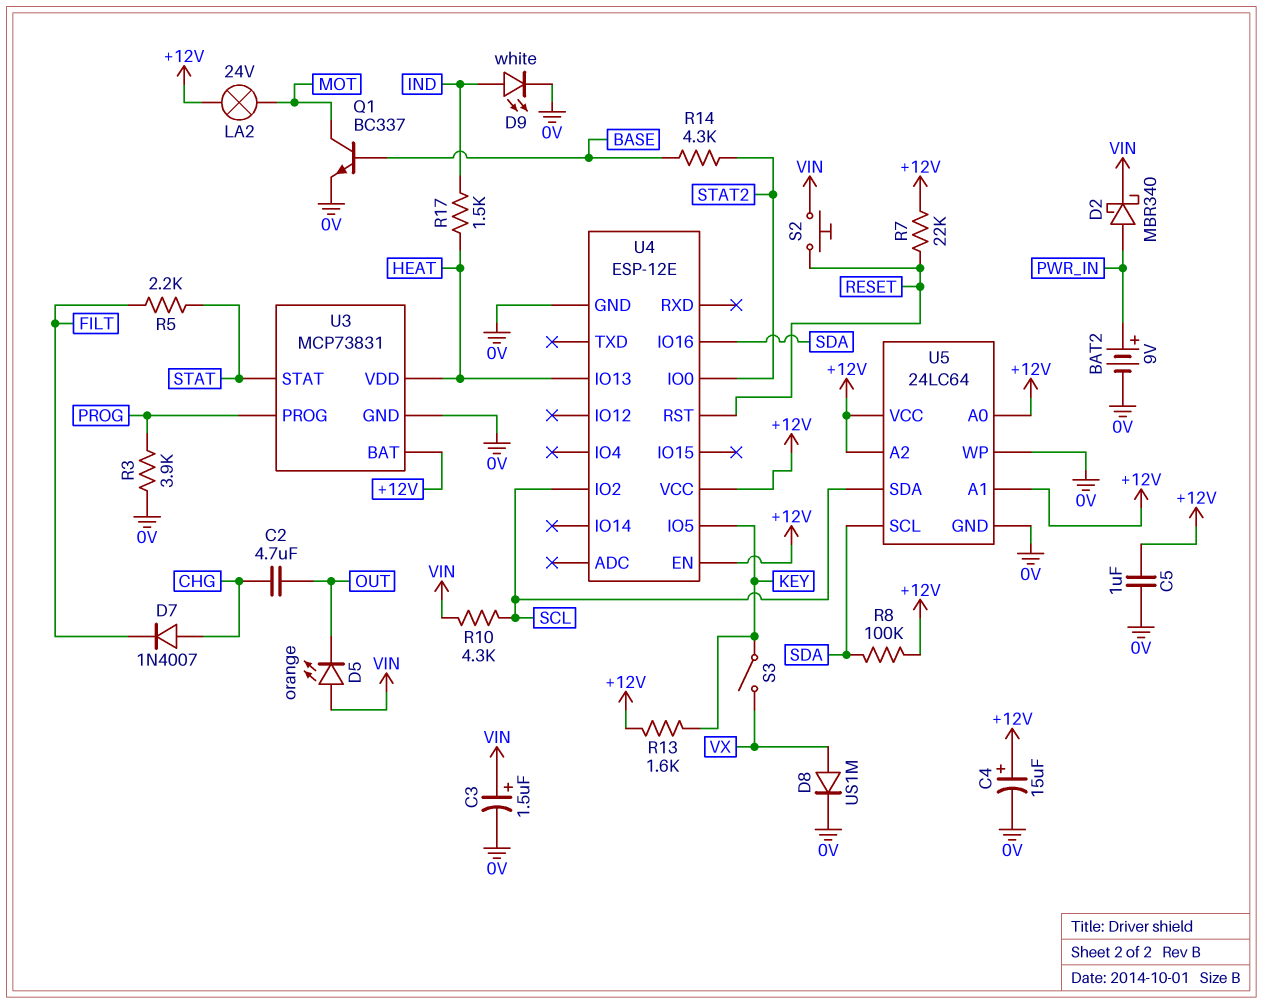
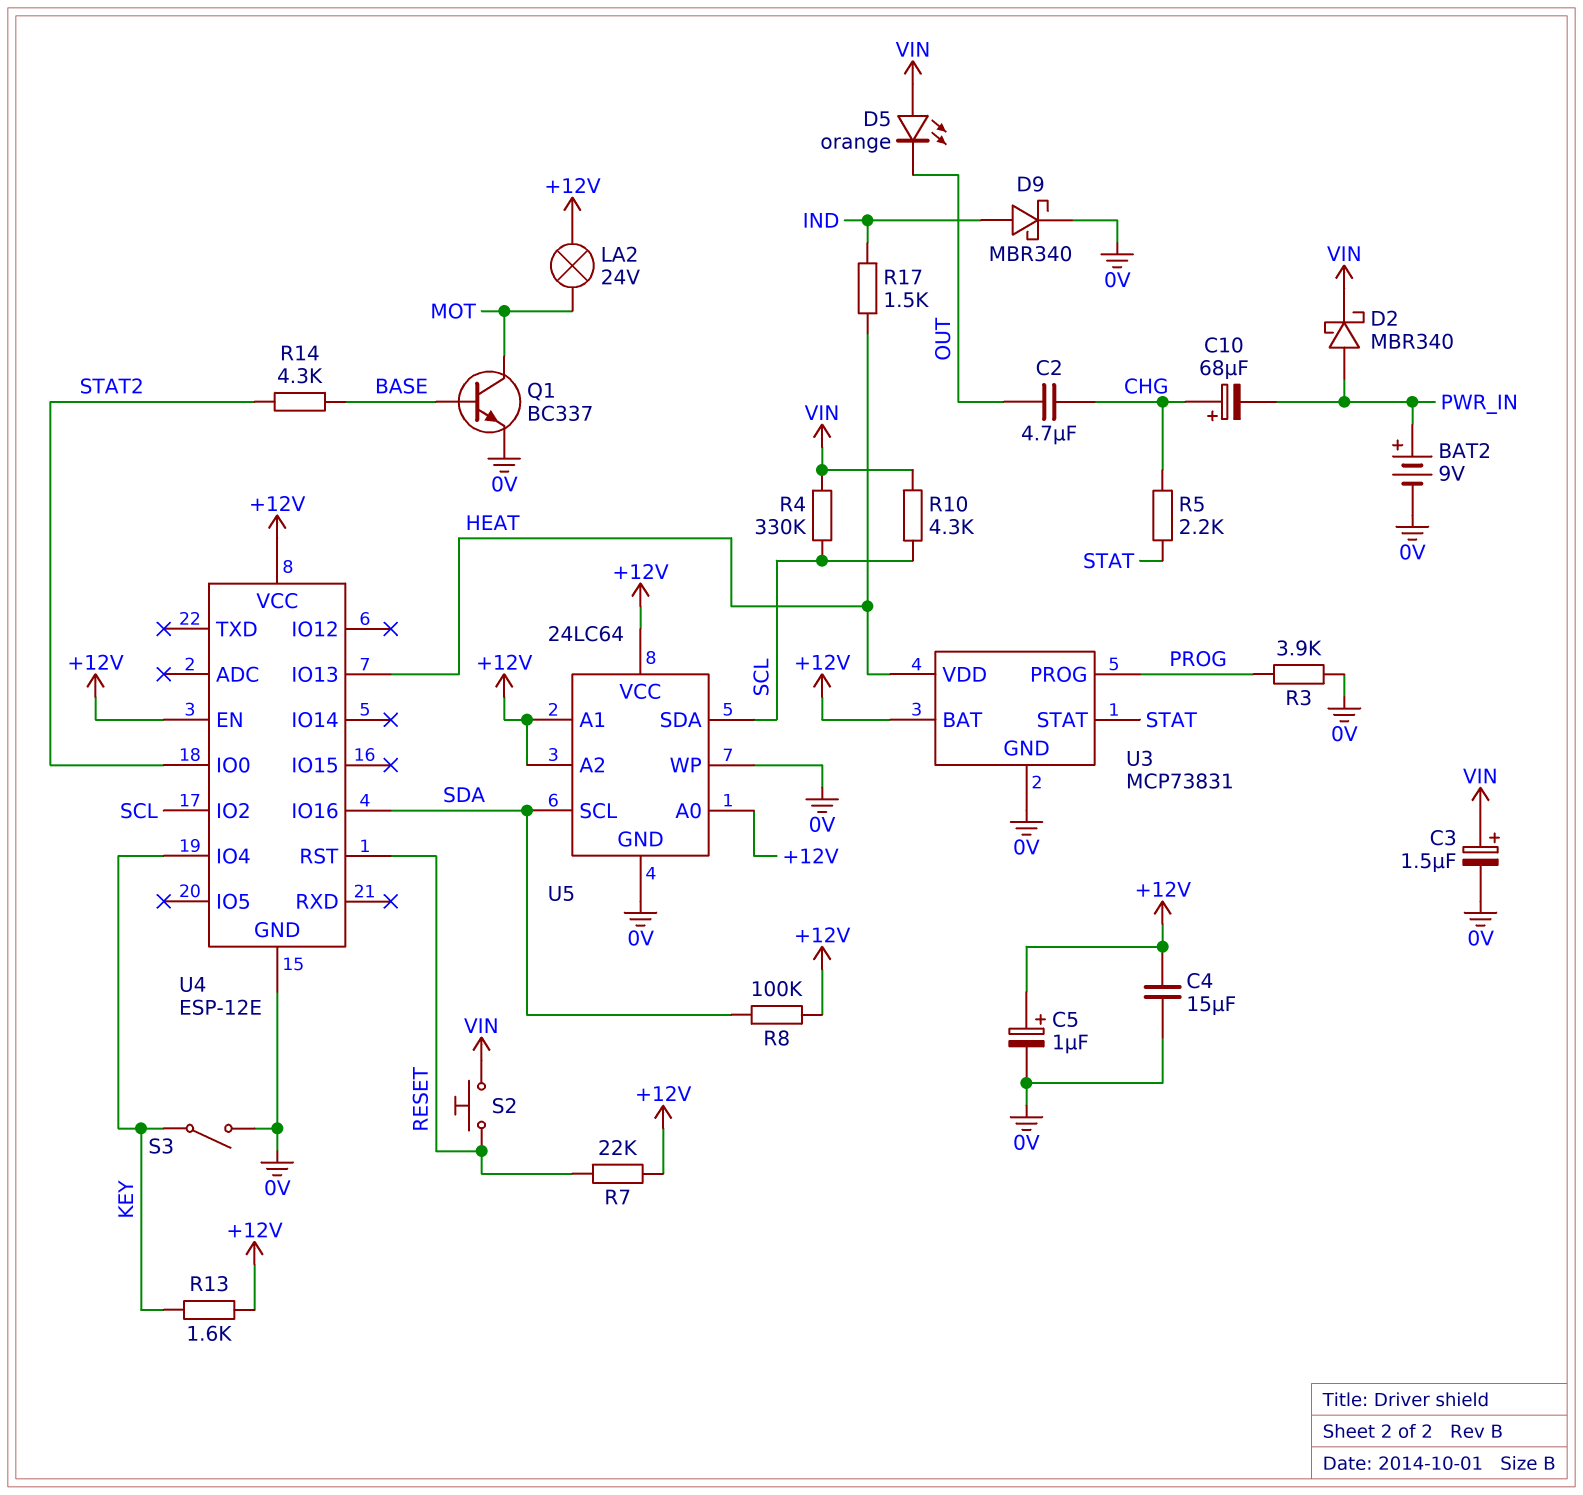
C4: 15uF (plus +12V, minus 0V) -> 15uF (+12V, 0V)
C5: 1uF (+12V, 0V) -> 1uF (plus +12V, minus 0V)
C10: none -> 68uF (plus CHG, minus PWR_IN)
D7: diode 1N4007 (A CHG, K FILT) -> none
D8: diode US1M (A VX, K 0V) -> none
D9: LED white (A IND, K 0V) -> schottky MBR340 (A IND, K 0V)
R4: none -> 330k (SCL, VIN)
R5: 2.2k (FILT, STAT) -> 2.2k (CHG, STAT)
S3: switch (KEY, VX) -> switch (0V, KEY)
U4 pin IO4: none -> KEY
U4 pin IO5: KEY -> none

